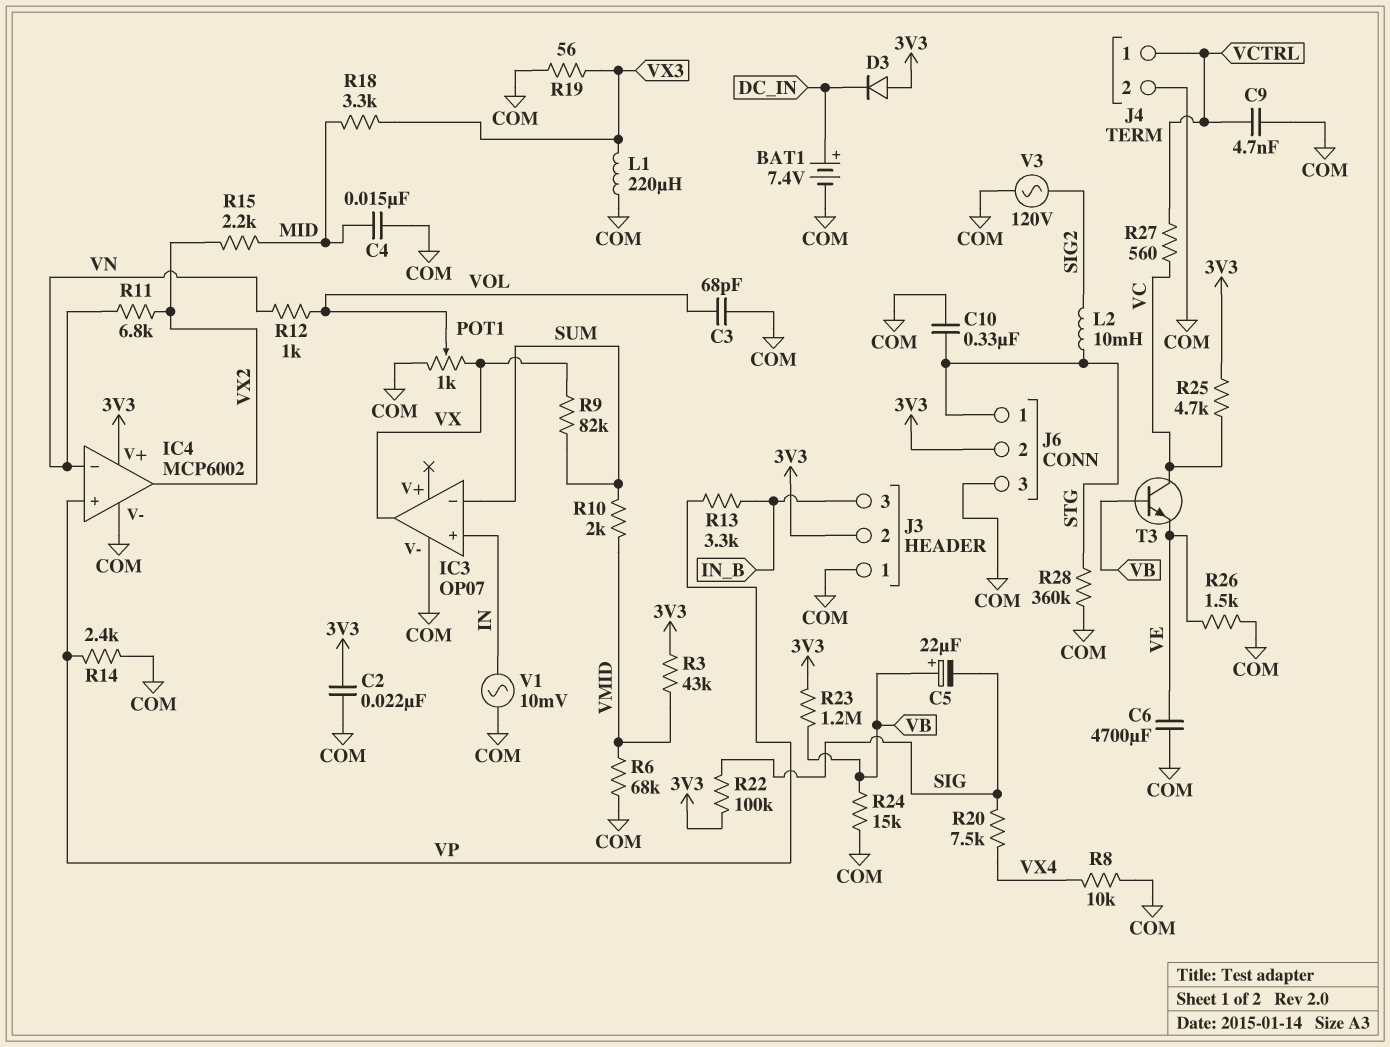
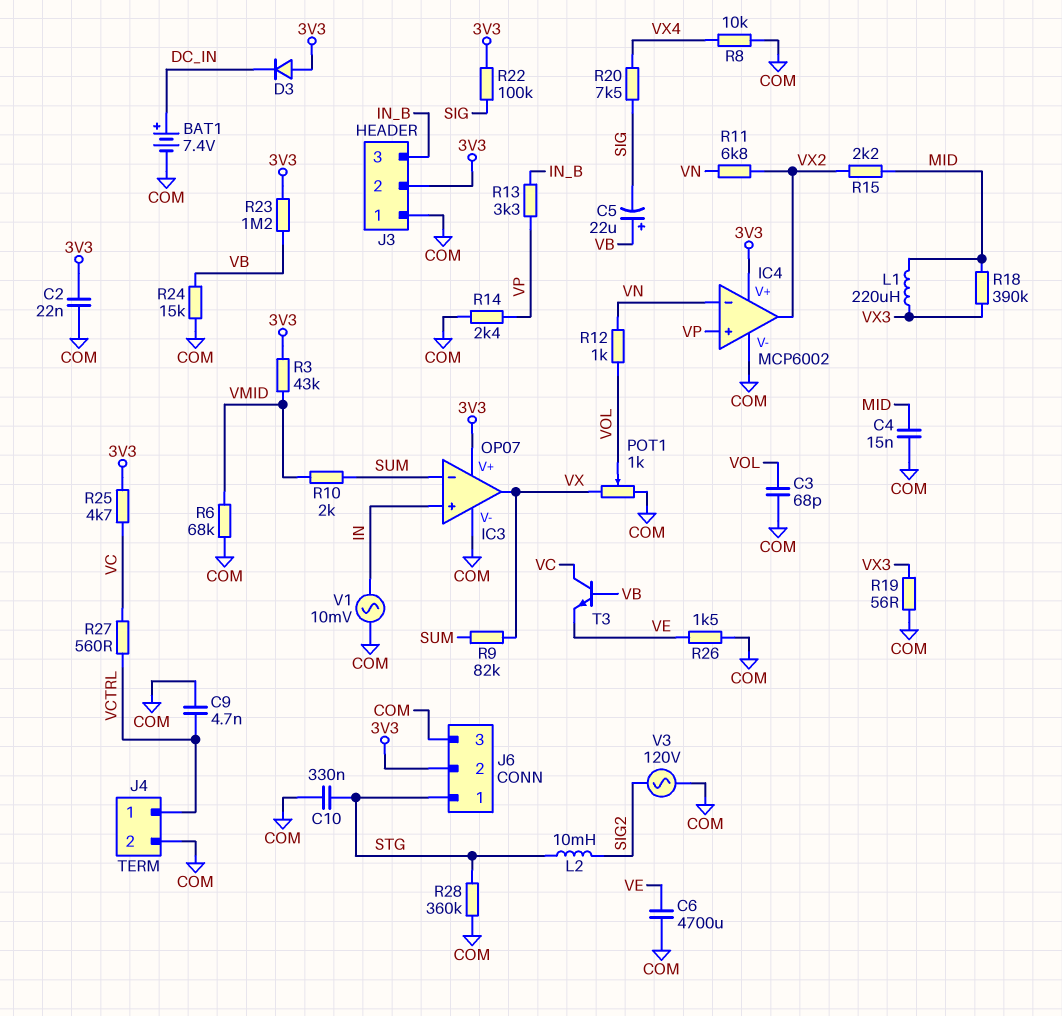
IC3 pin V+: none -> 3V3
L1: 220uH (COM, VX3) -> 220uH (MID, VX3)
R18: 3.3k (MID, VX3) -> 390k (MID, VX3)

